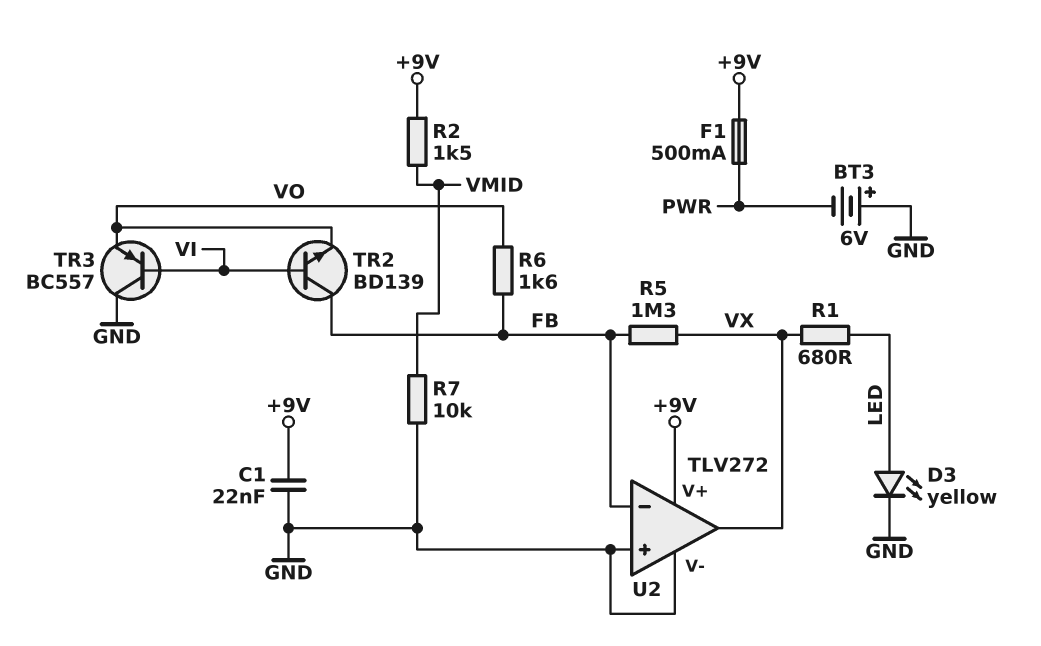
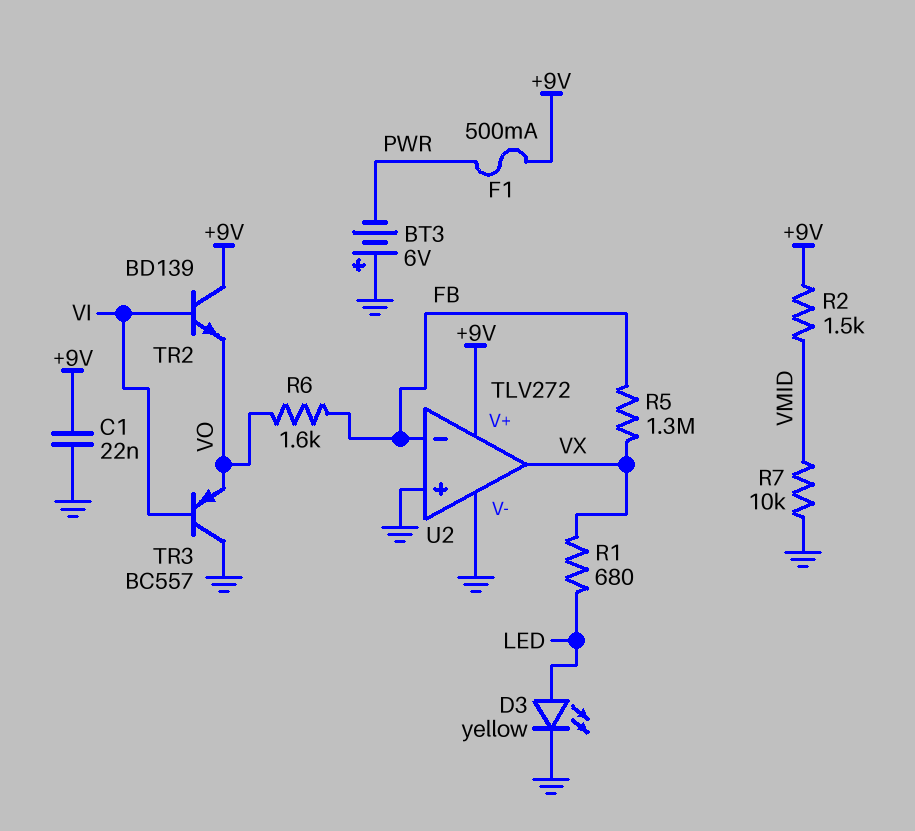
TR2: NPN BD139 (B VI, C FB, E VO) -> NPN BD139 (B VI, C +9V, E VO)

